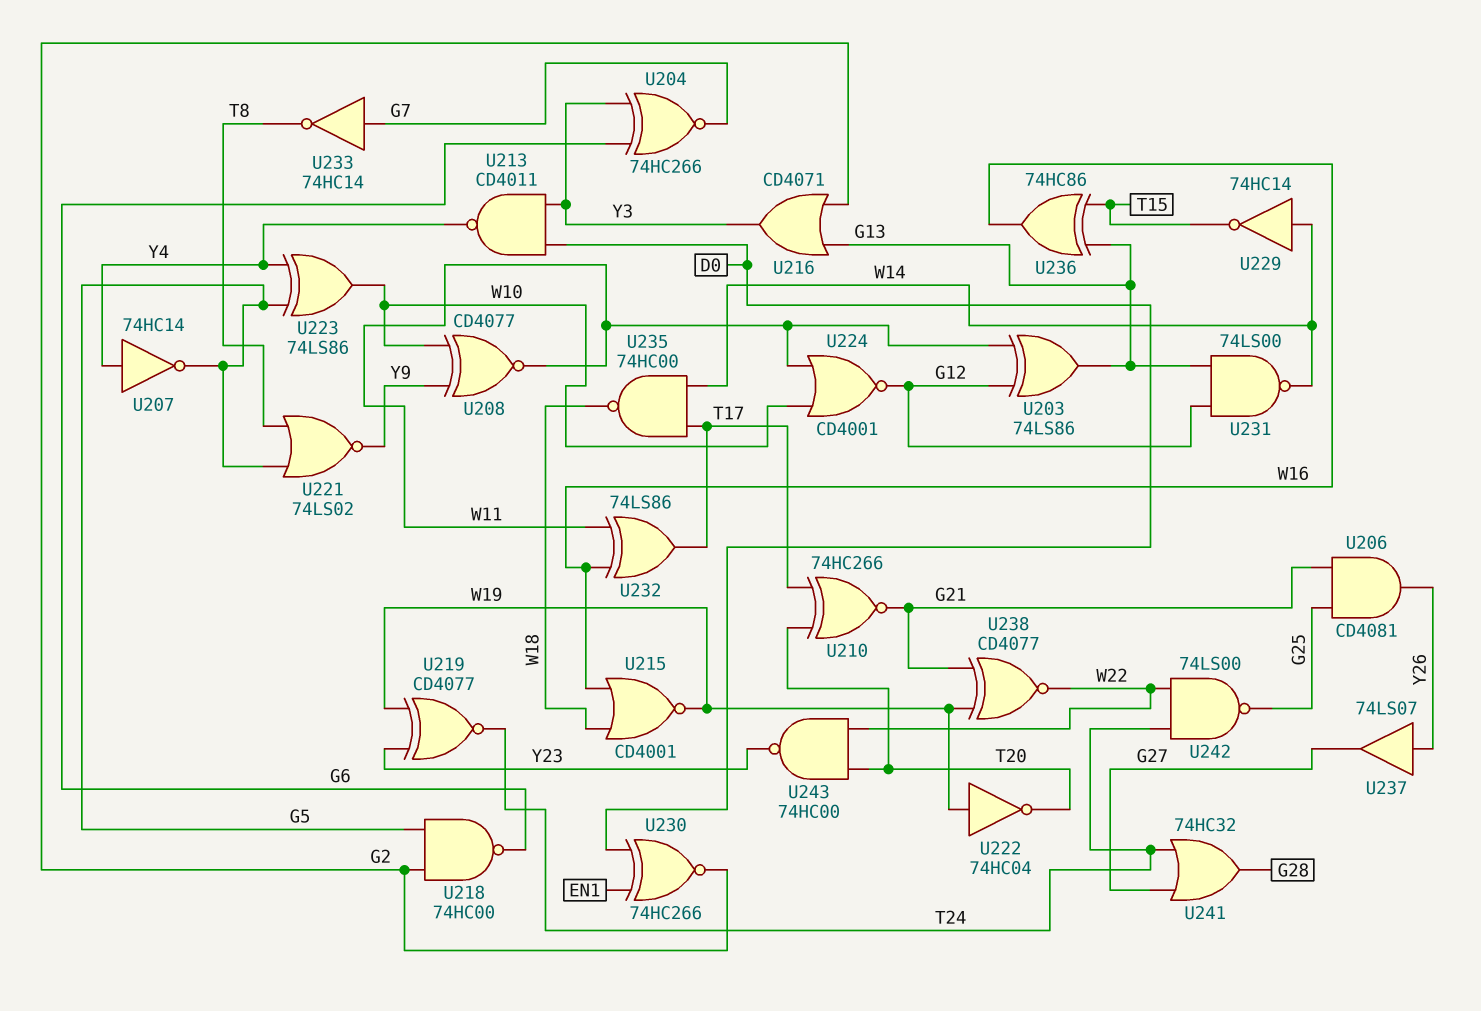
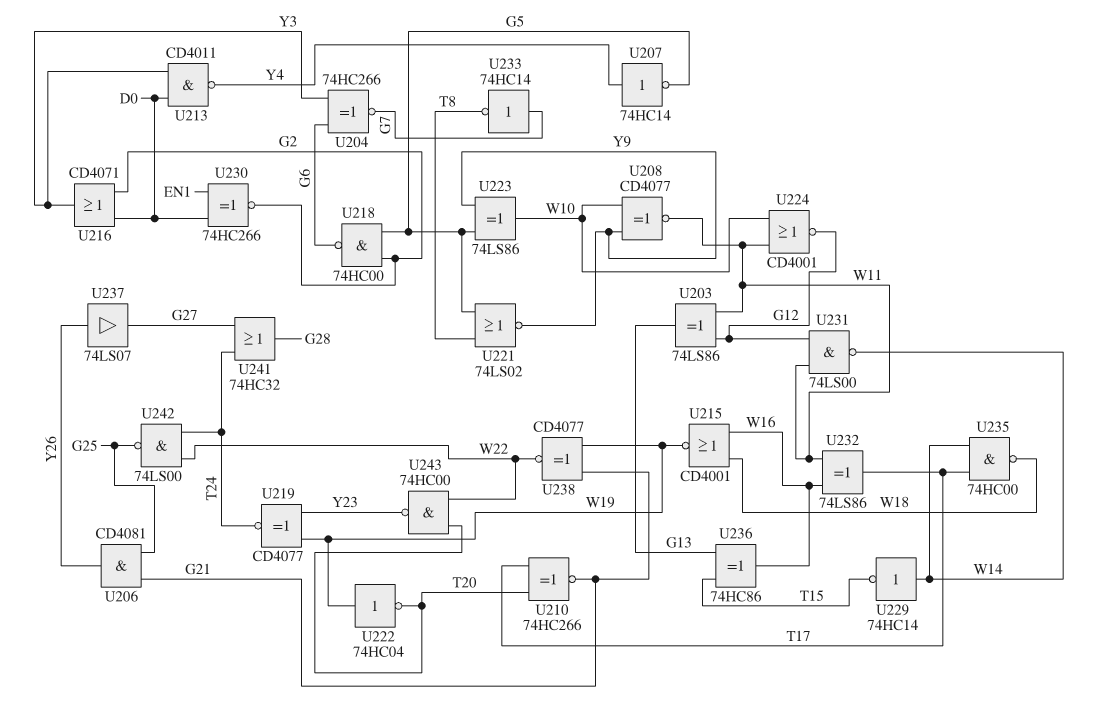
U216: OR CD4071 (in G2, in G13, out Y3) -> OR CD4071 (in D0, in G2, out Y3)
U223: XOR 74LS86 (in G5, in Y4, out W10) -> XOR 74LS86 (in G5, in Y9, out W10)
U231: NAND 74LS00 (in G12, in G13, out W14) -> NAND 74LS00 (in G12, in W11, out W14)

